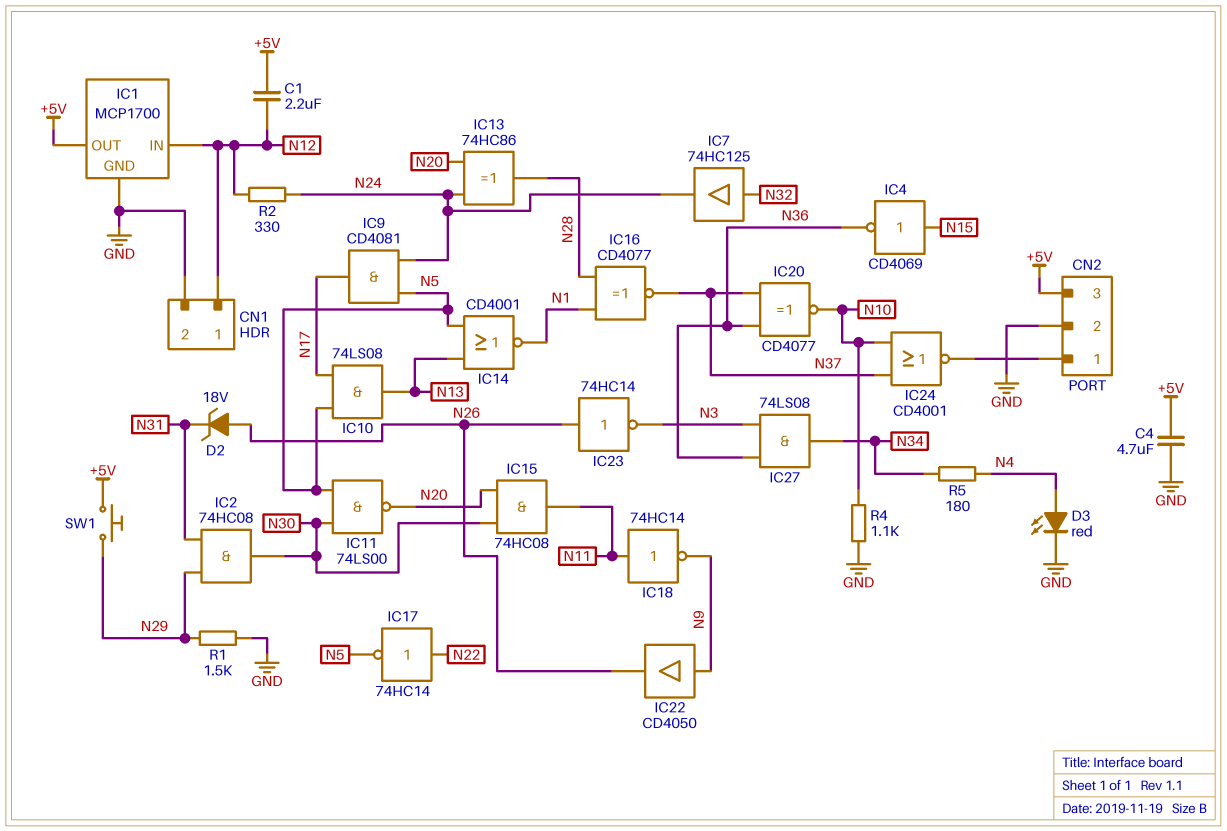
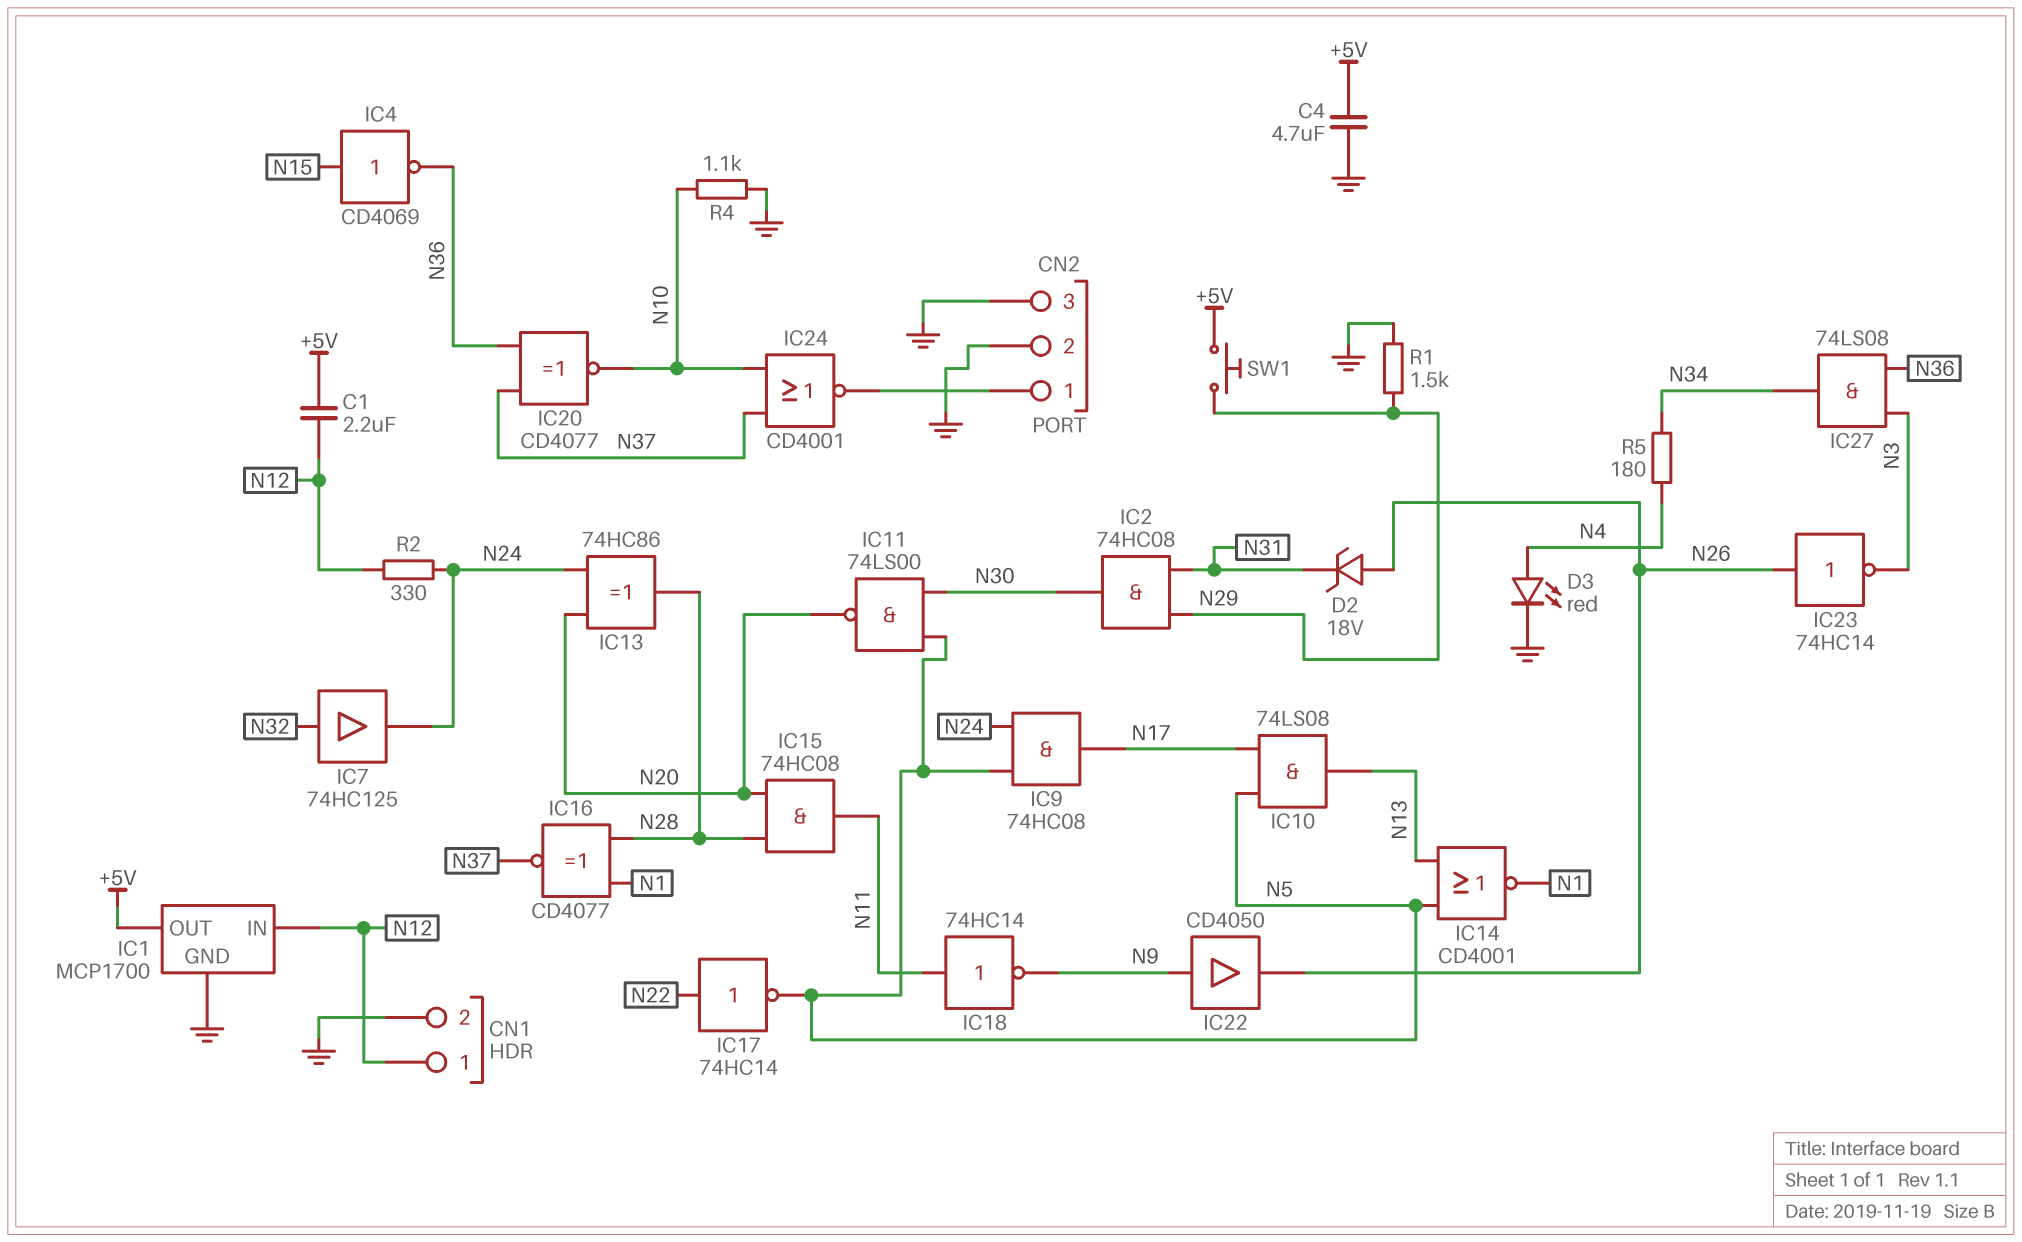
CN2 pin 3: +5V -> GND
IC9: AND CD4081 (in N5, in N24, out N17) -> AND 74HC08 (in N5, in N24, out N17)
IC15: AND 74HC08 (in N20, in N30, out N11) -> AND 74HC08 (in N20, in N28, out N11)

